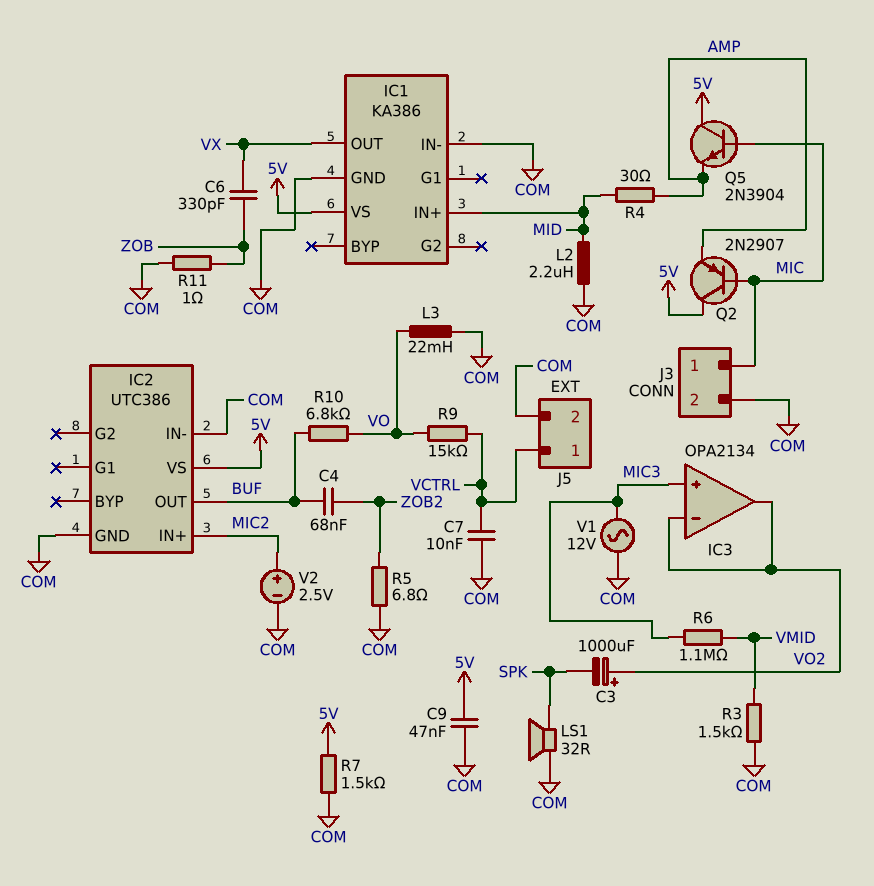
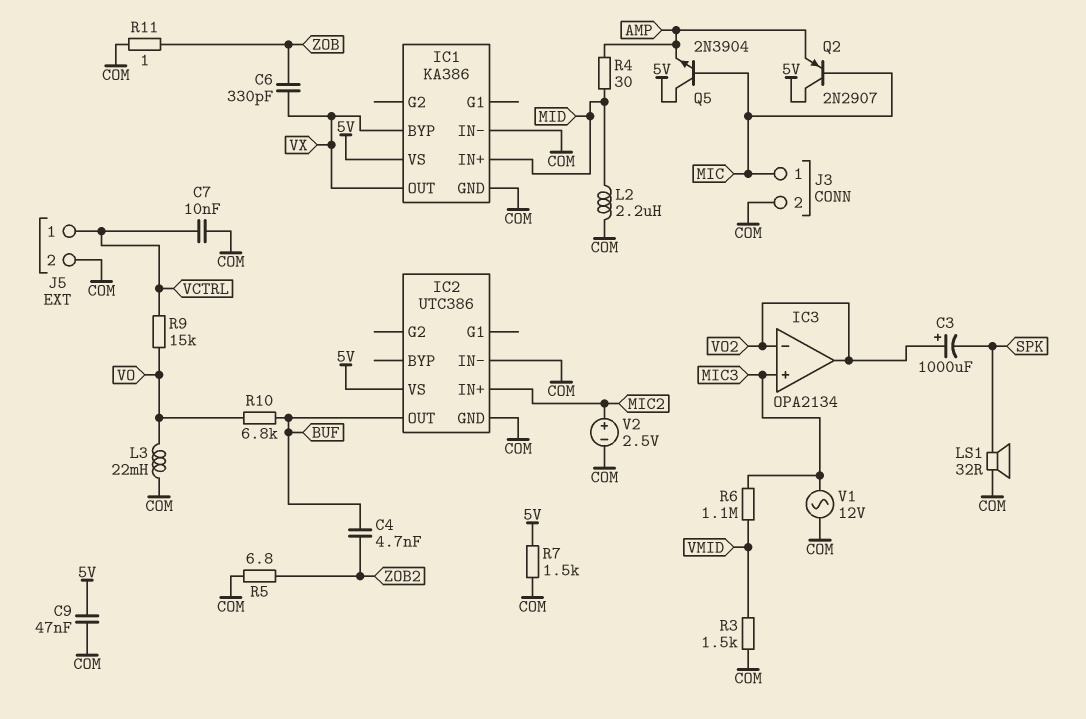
C4: 68nF (BUF, ZOB2) -> 4.7nF (BUF, ZOB2)
IC1 pin BYP: none -> VX

